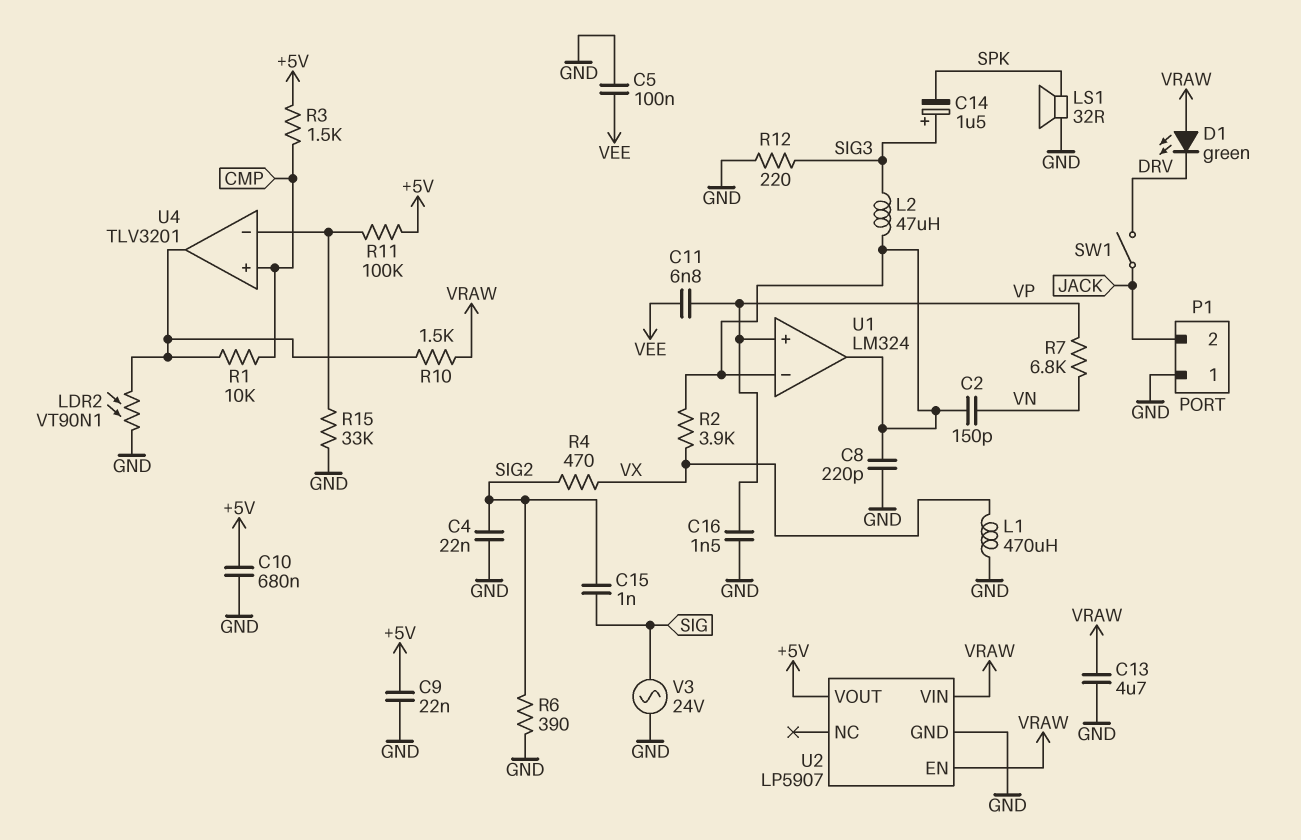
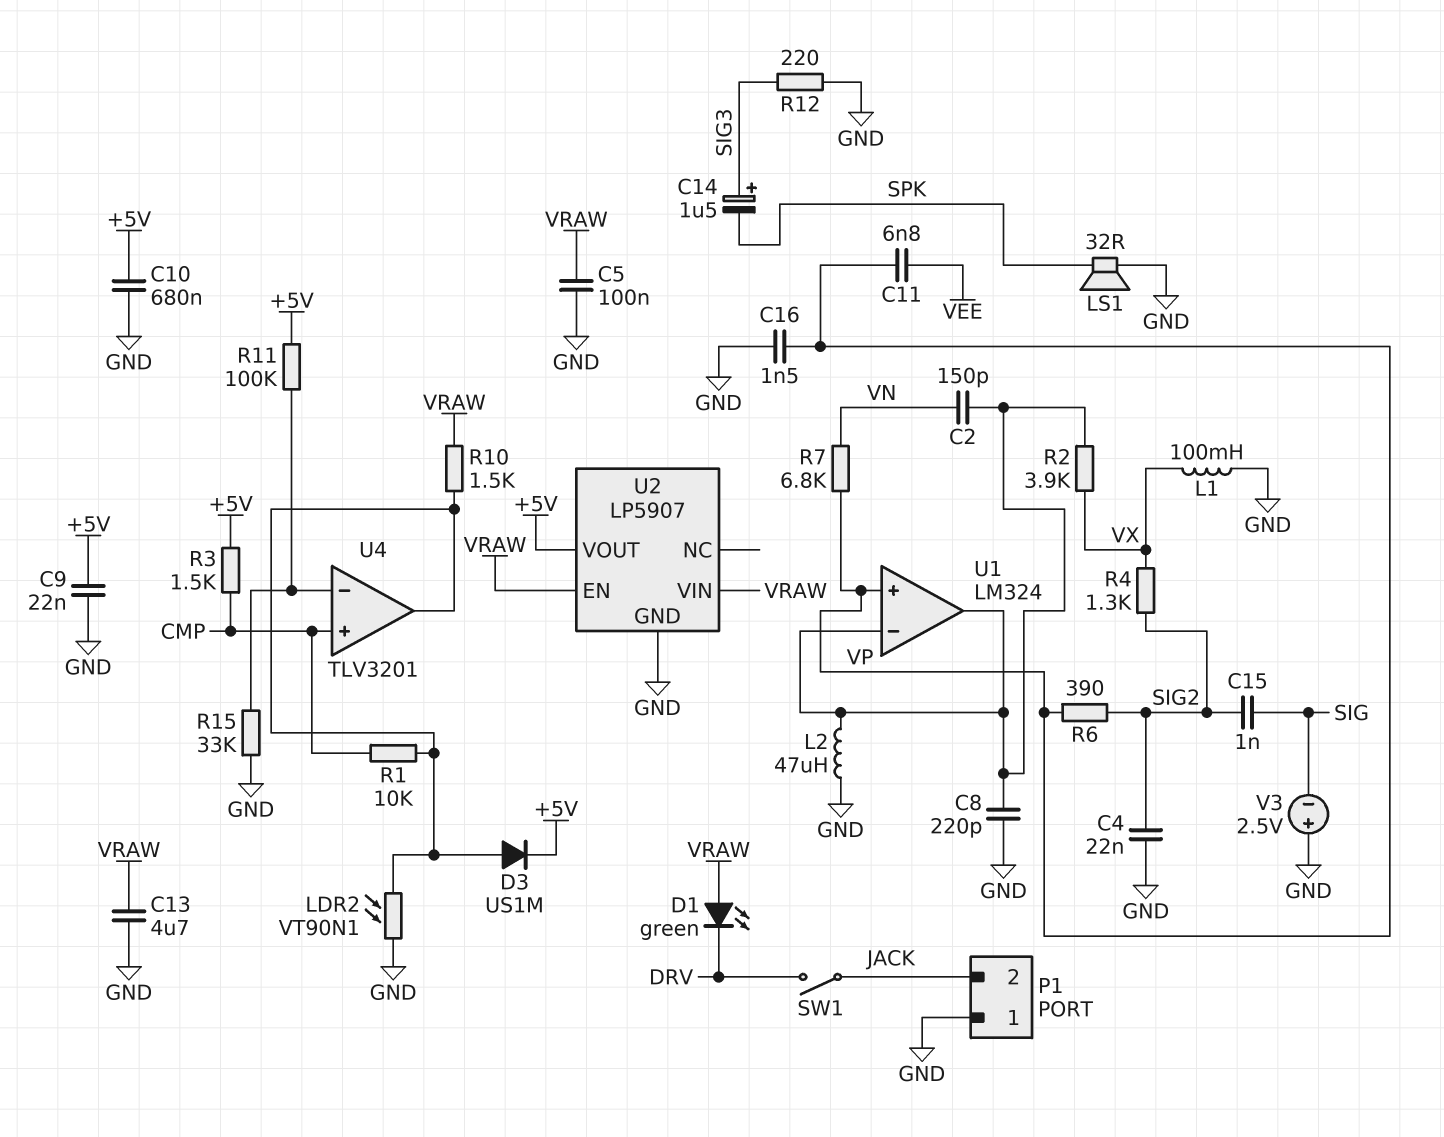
C5: 100nF (GND, VEE) -> 100nF (GND, VRAW)
D3: none -> diode US1M (A U4/out, K +5V)
L1: 470uH (GND, VX) -> 100mH (GND, VX)
L2: 47uH (SIG3, U1/in-) -> 47uH (GND, U1/in-)
R4: 470 (SIG2, VX) -> 1.3k (SIG2, VX)
R6: 390 (GND, SIG2) -> 390 (SIG2, VP)
V3: AC 24V (GND, SIG) -> 2.5V (plus GND, minus SIG)

